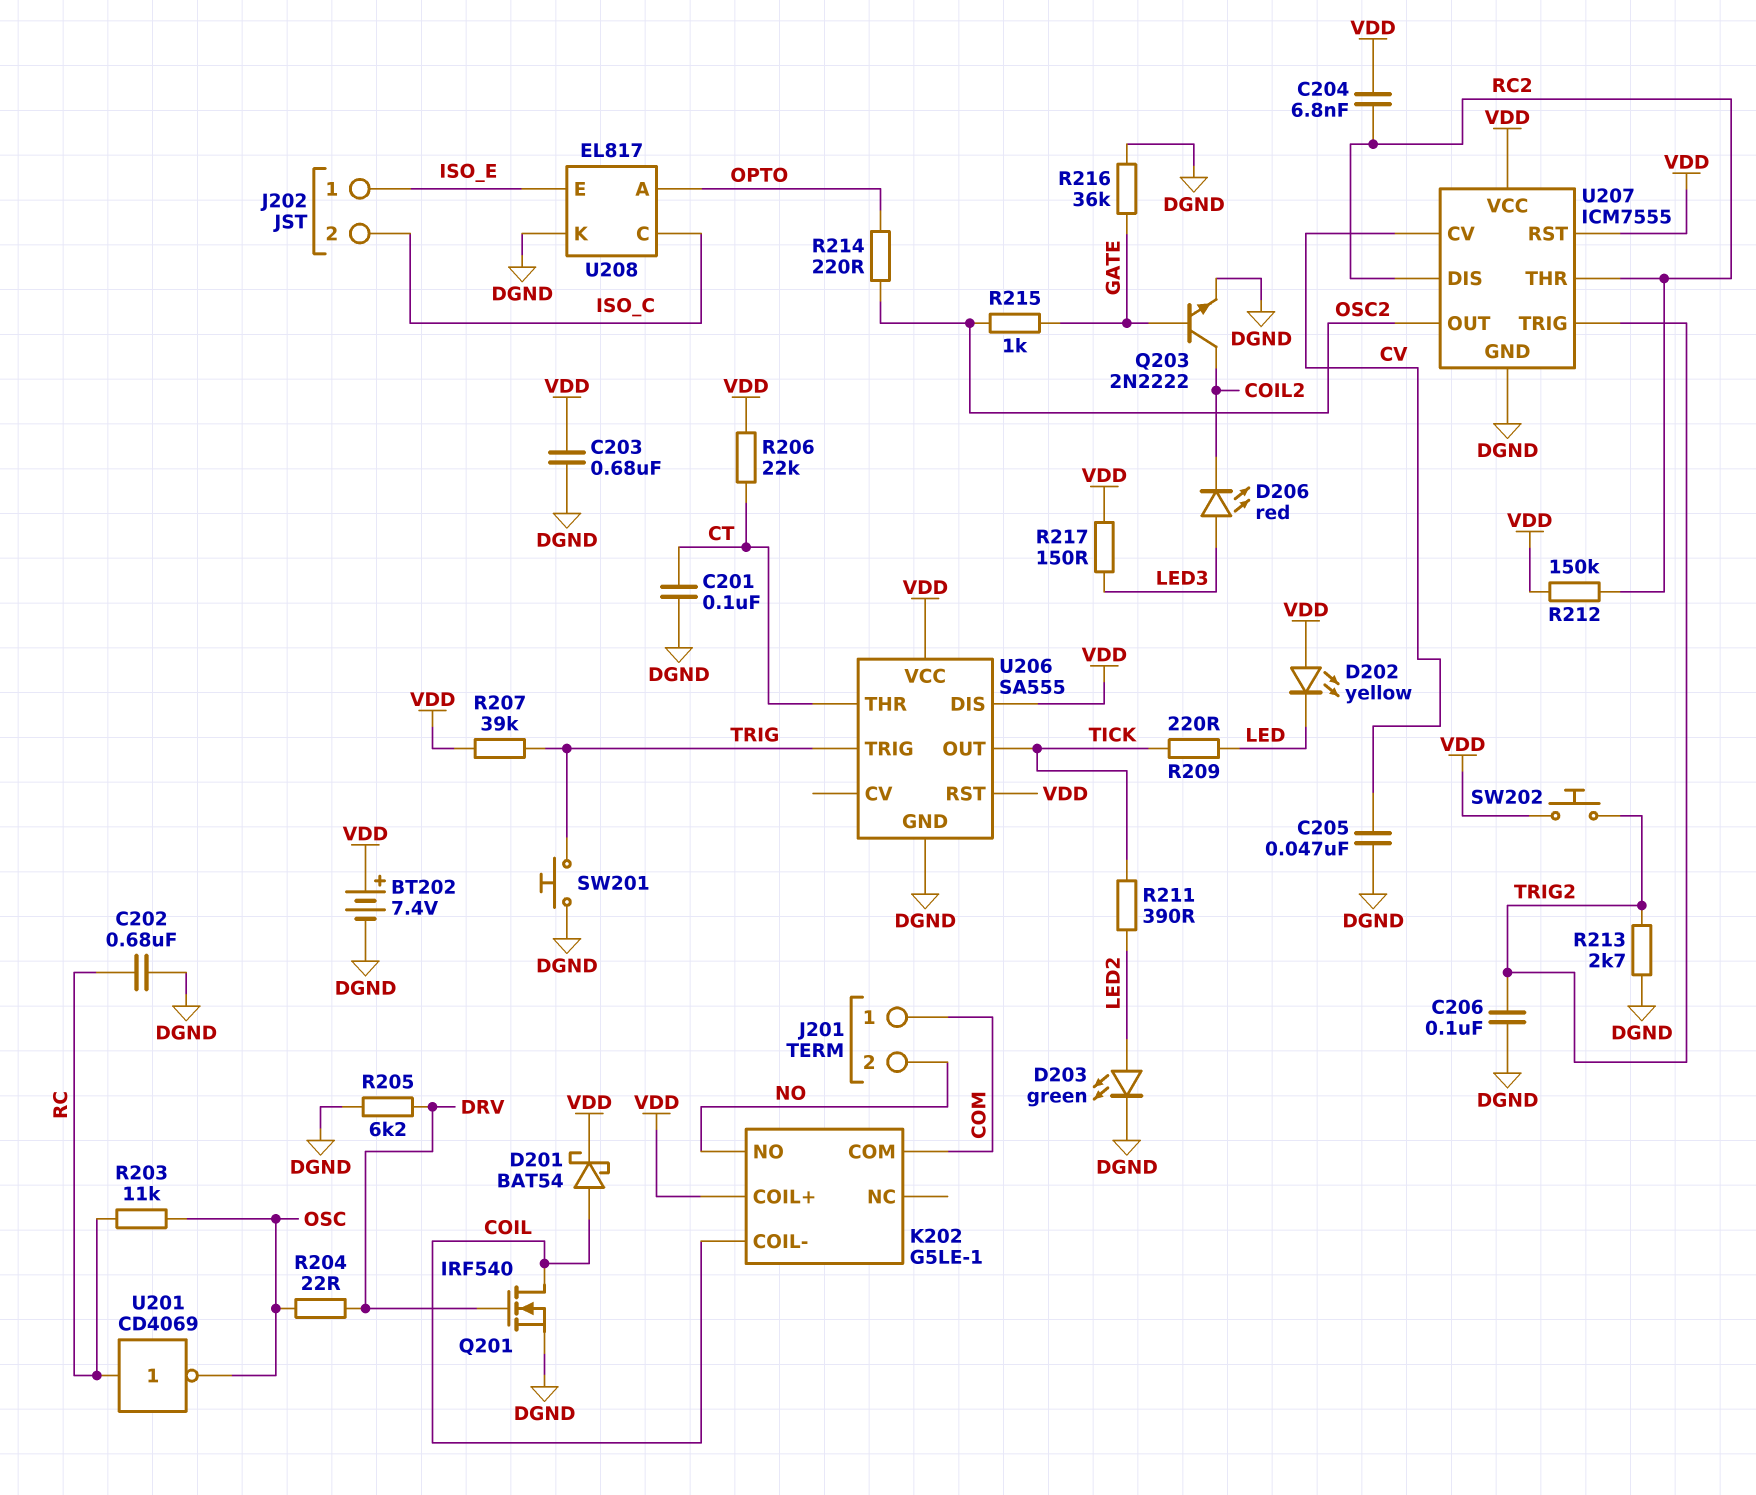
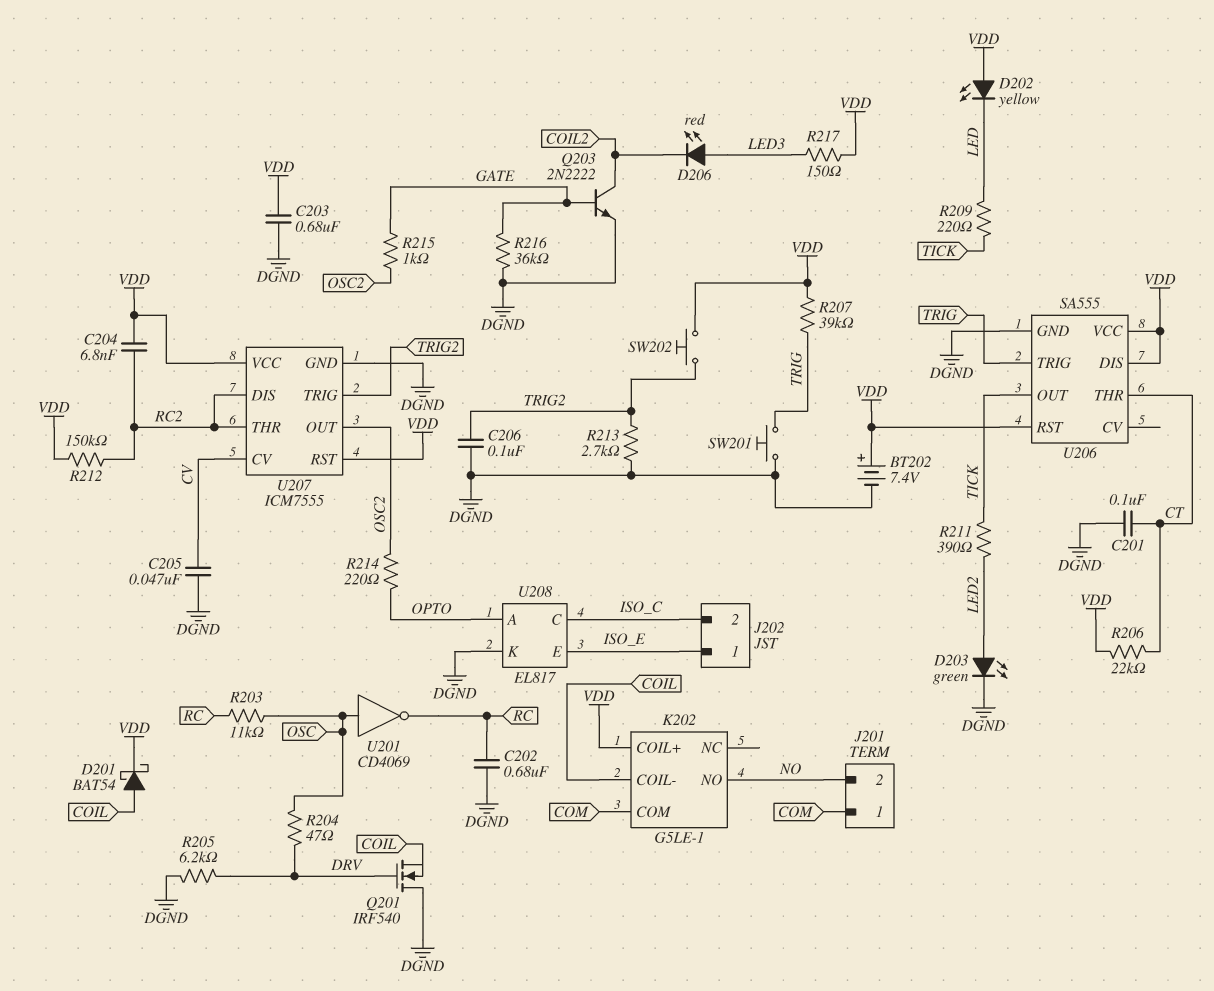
Q201: NMOS IRF540 (G DRV, D COIL, S DGND) -> NMOS IRF540 (G DRV, D DGND, S COIL)
R204: 22 (DRV, OSC) -> 47 (DRV, OSC)
U201: NOT CD4069 (in RC, out OSC) -> NOT CD4069 (in OSC, out RC)

